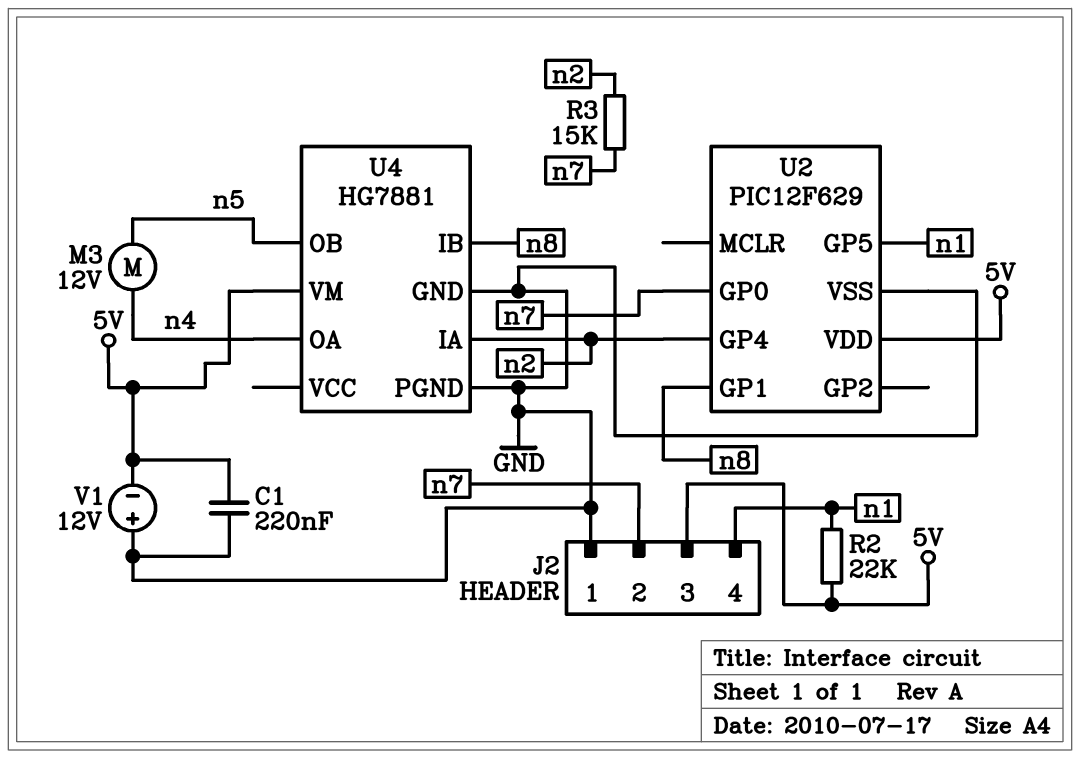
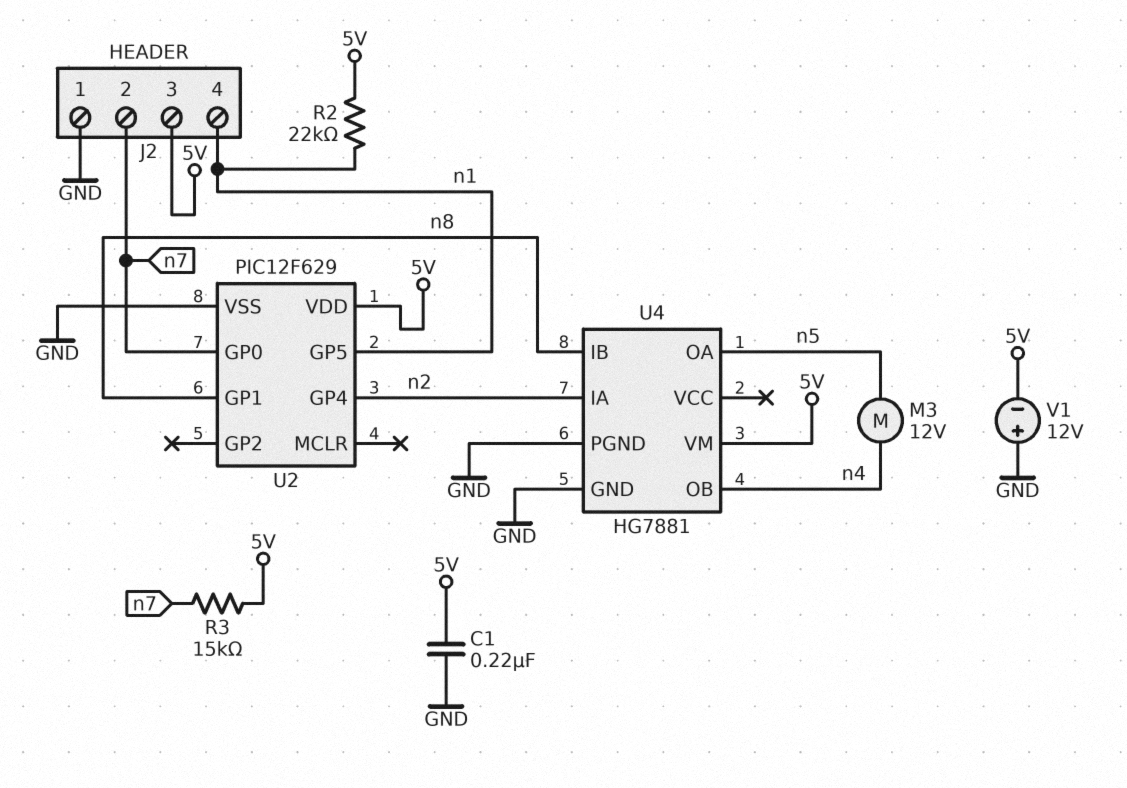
R3: 15k (n2, n7) -> 15k (5V, n7)
U4 pin OA: n4 -> n5
U4 pin OB: n5 -> n4

